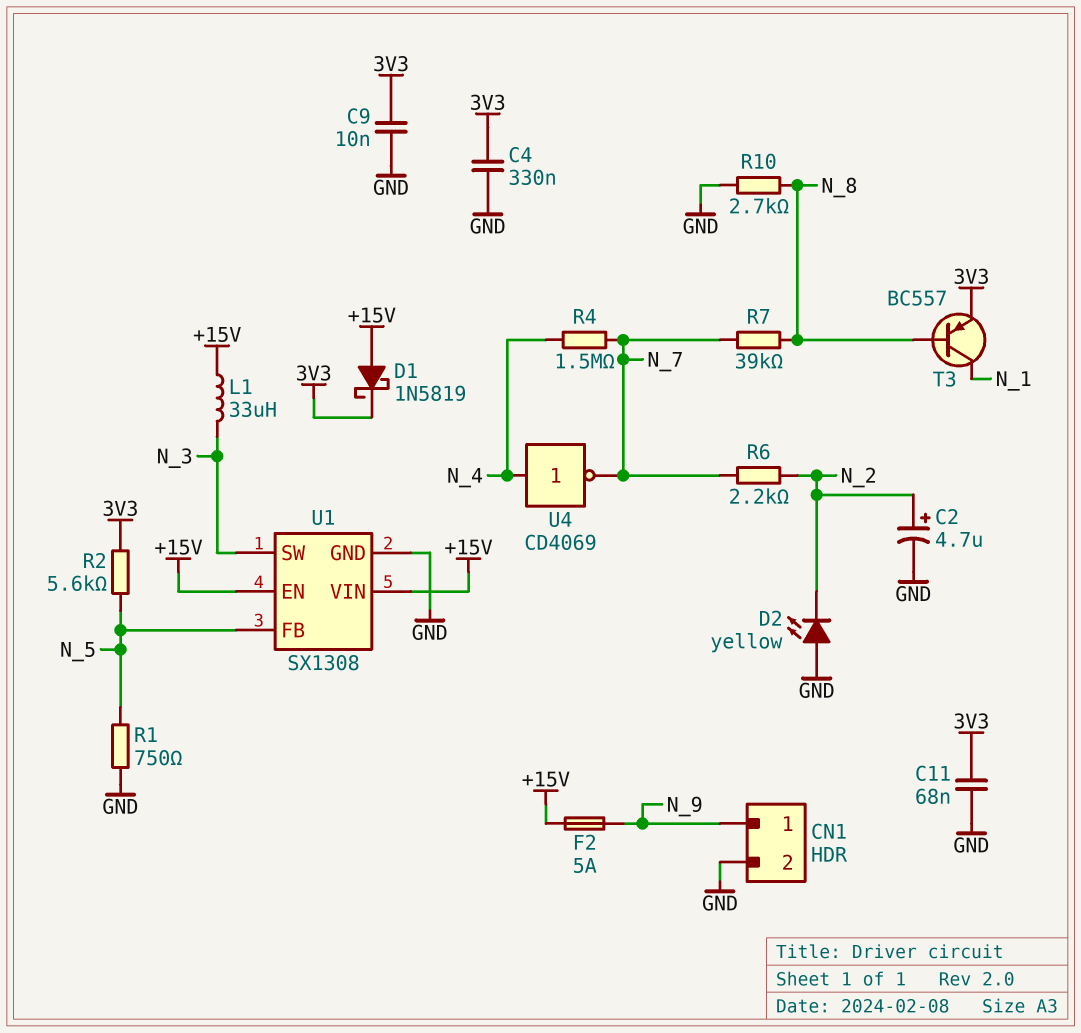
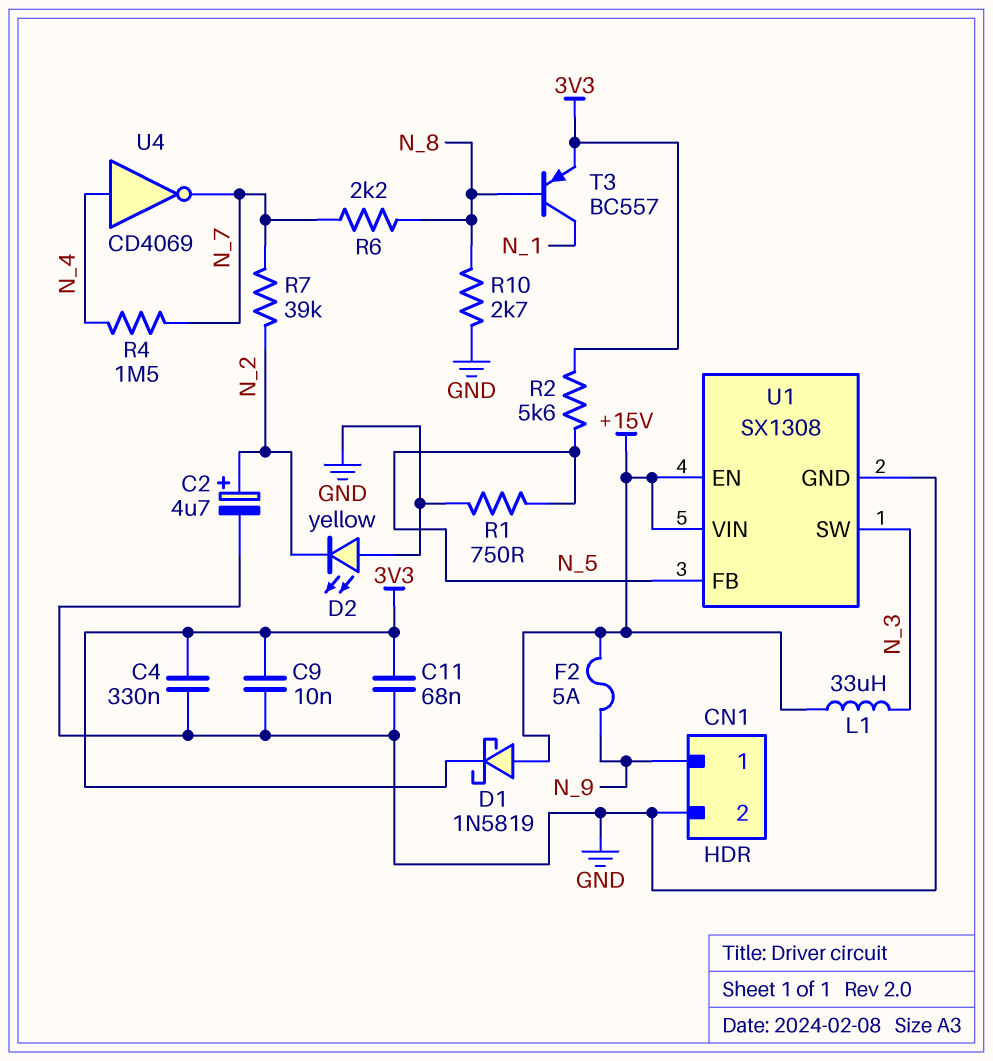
R6: 2.2k (N_2, N_7) -> 2.2k (N_7, N_8)
R7: 39k (N_7, N_8) -> 39k (N_2, N_7)

